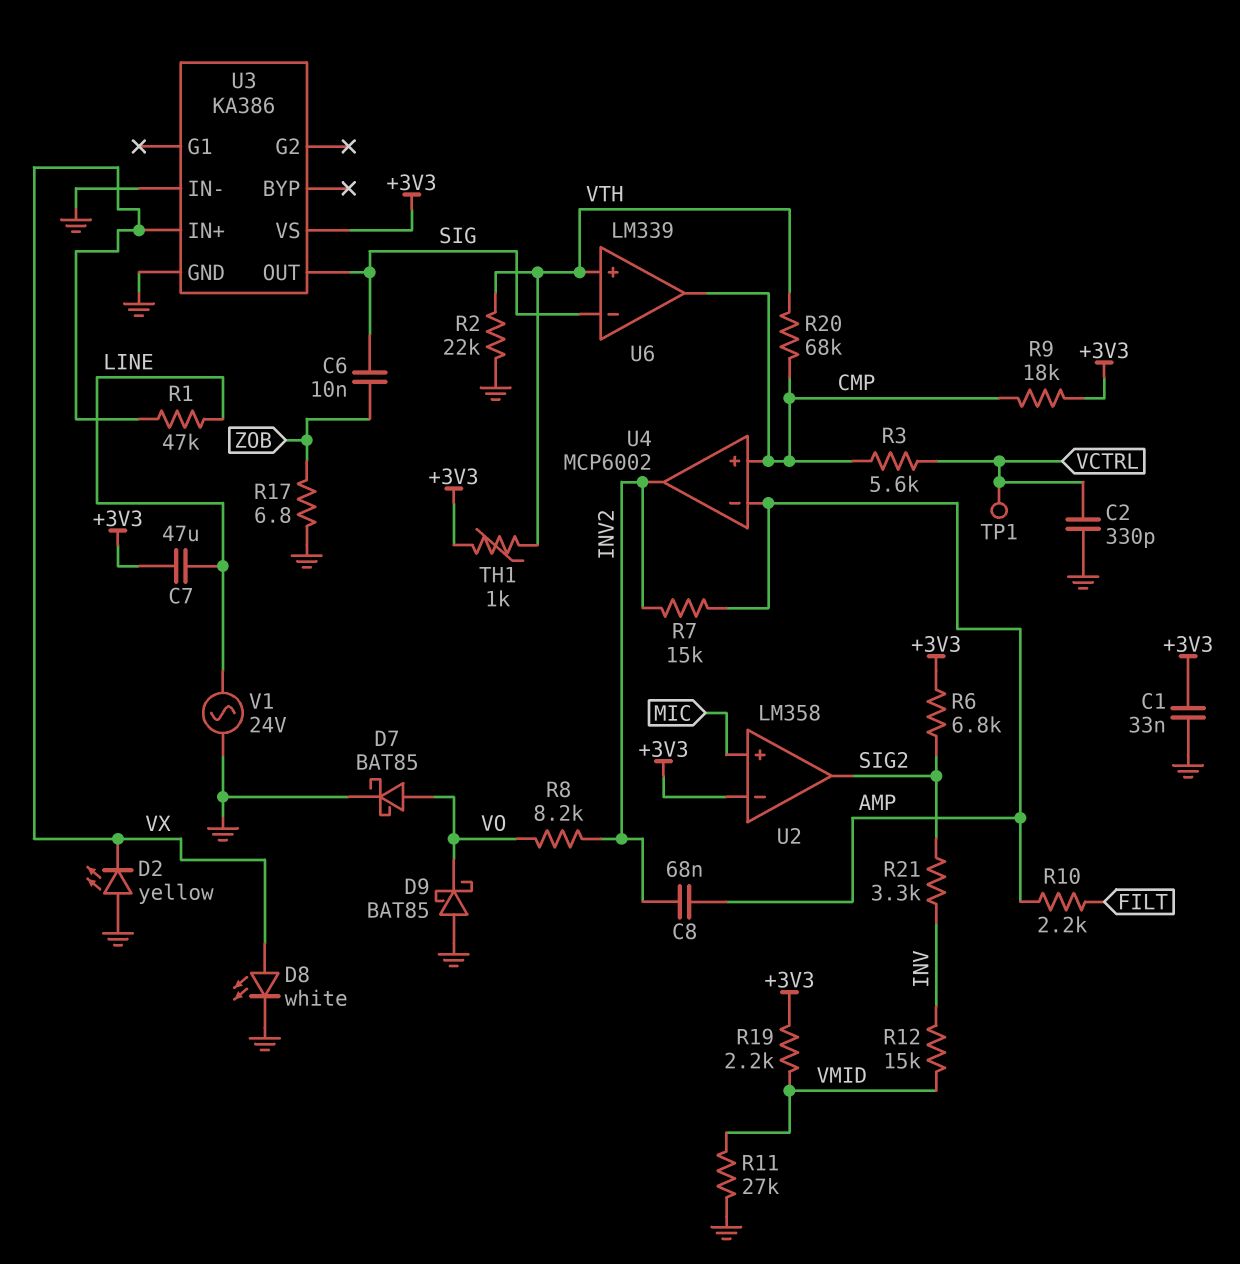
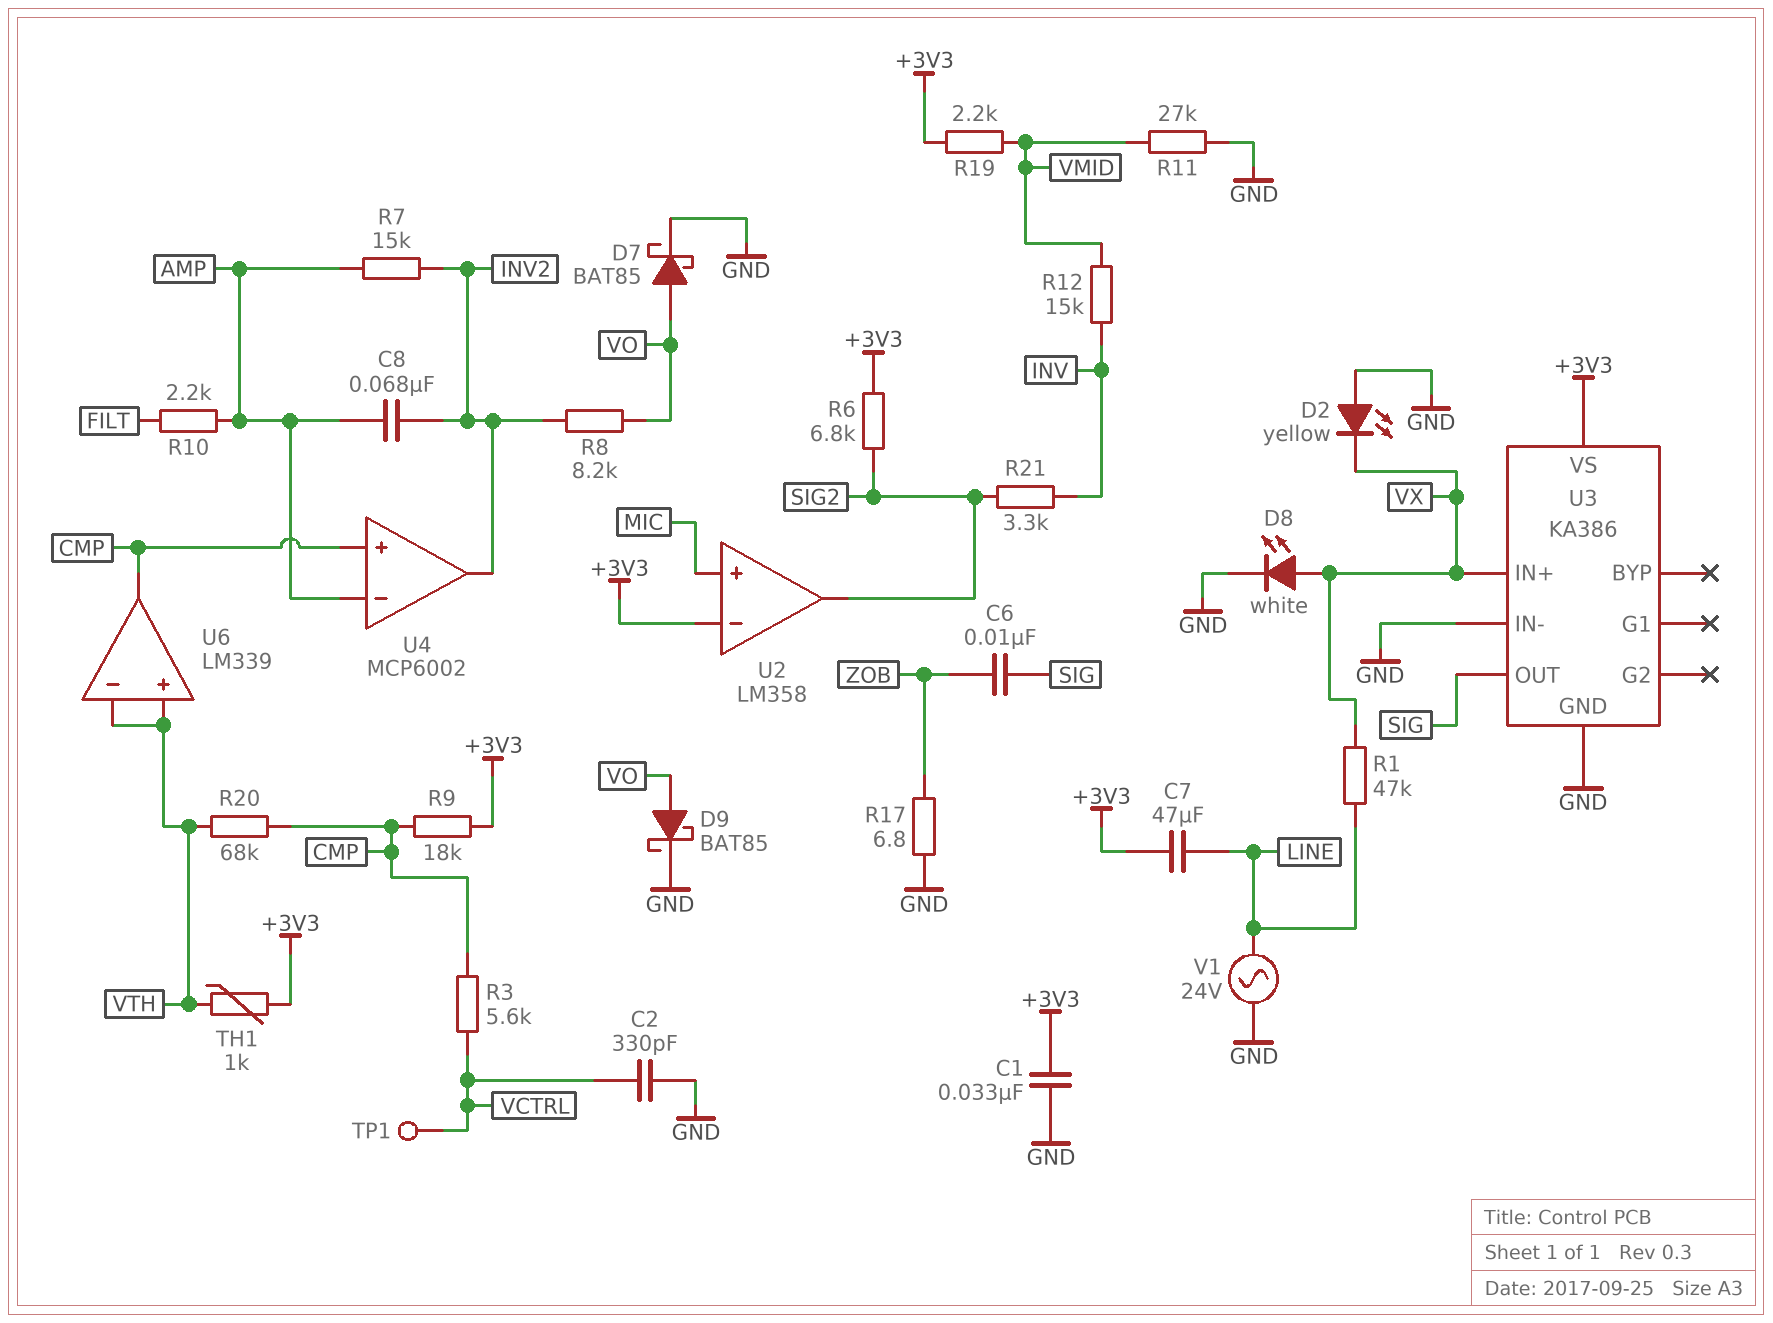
D9: schottky BAT85 (A GND, K VO) -> schottky BAT85 (A VO, K GND)
R2: 22k (GND, VTH) -> none
U6 pin in-: SIG -> VTH

